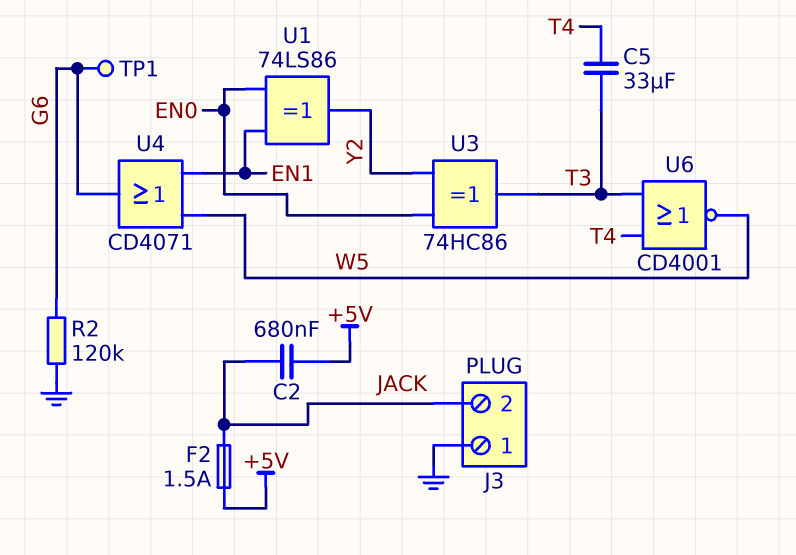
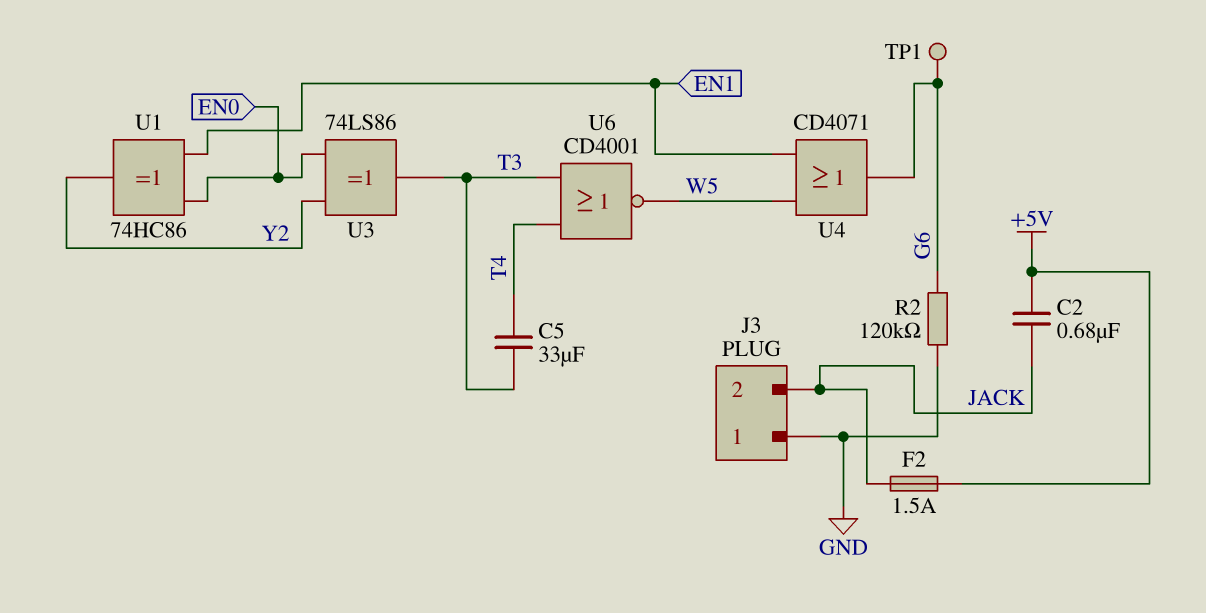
U1: XOR 74LS86 (in EN0, in EN1, out Y2) -> XOR 74HC86 (in EN0, in EN1, out Y2)
U3: XOR 74HC86 (in EN0, in Y2, out T3) -> XOR 74LS86 (in EN0, in Y2, out T3)

